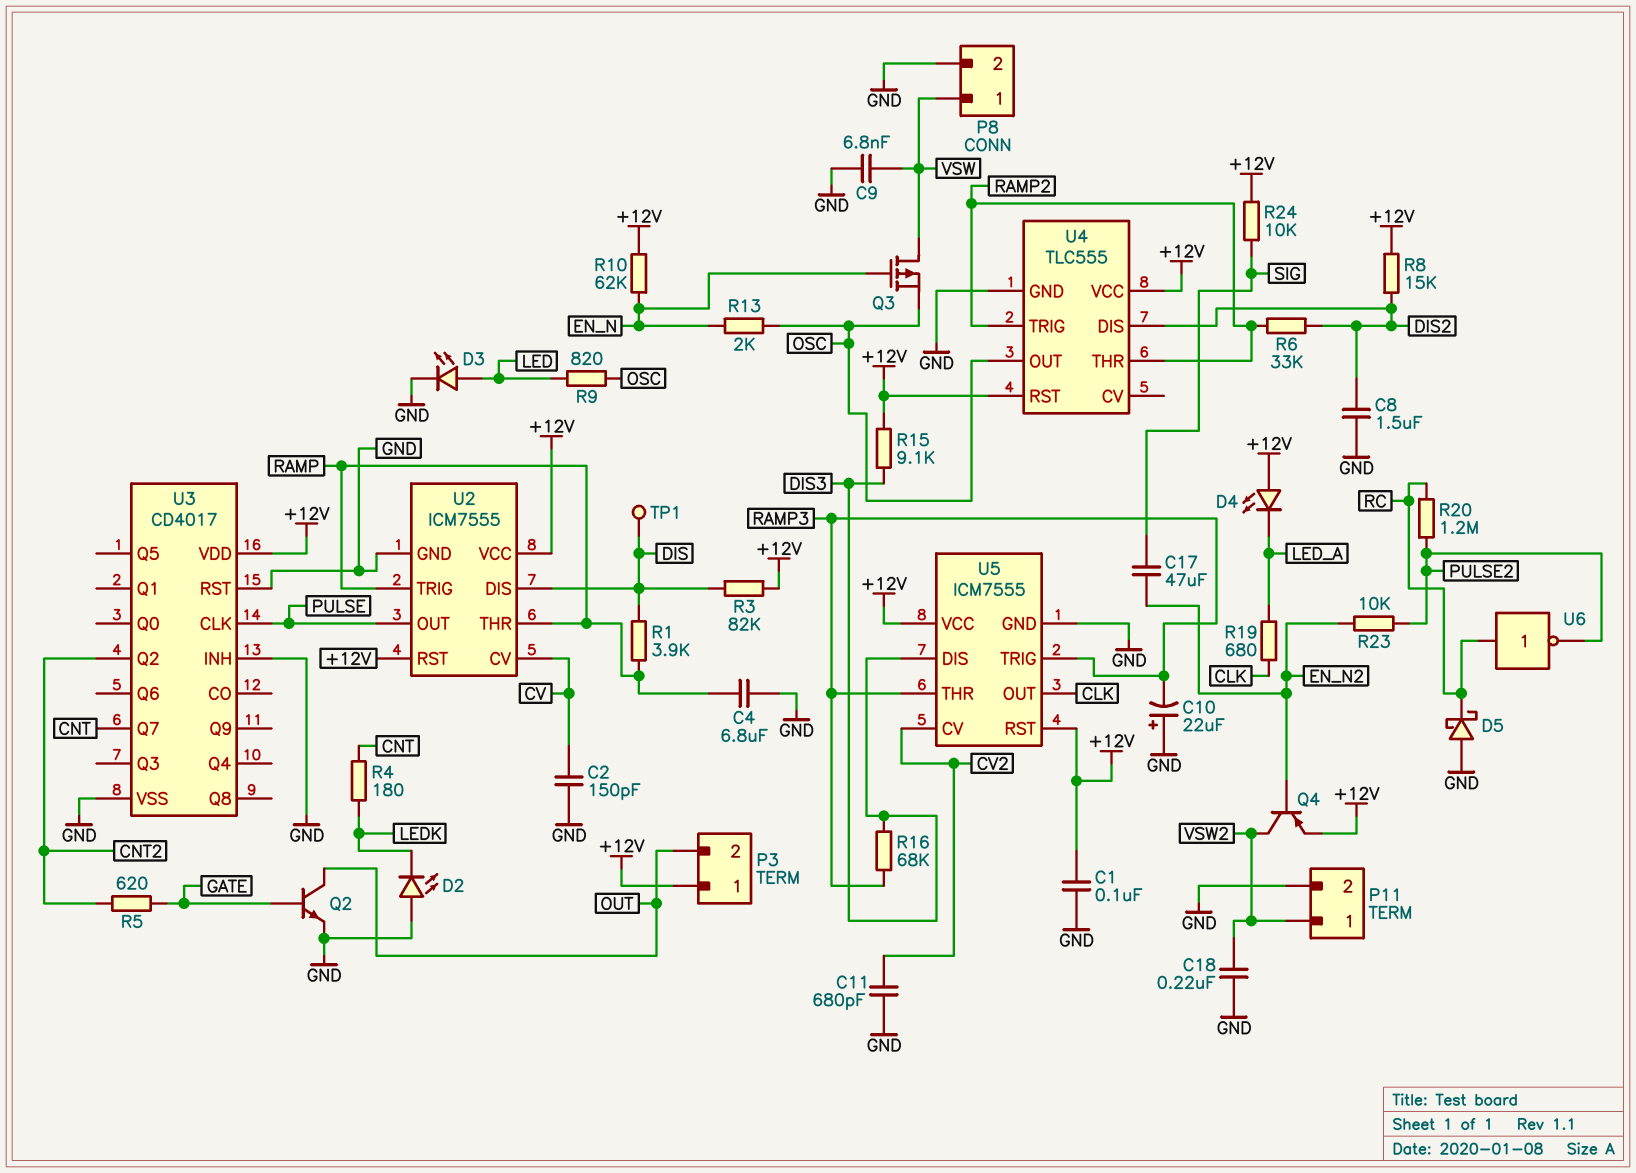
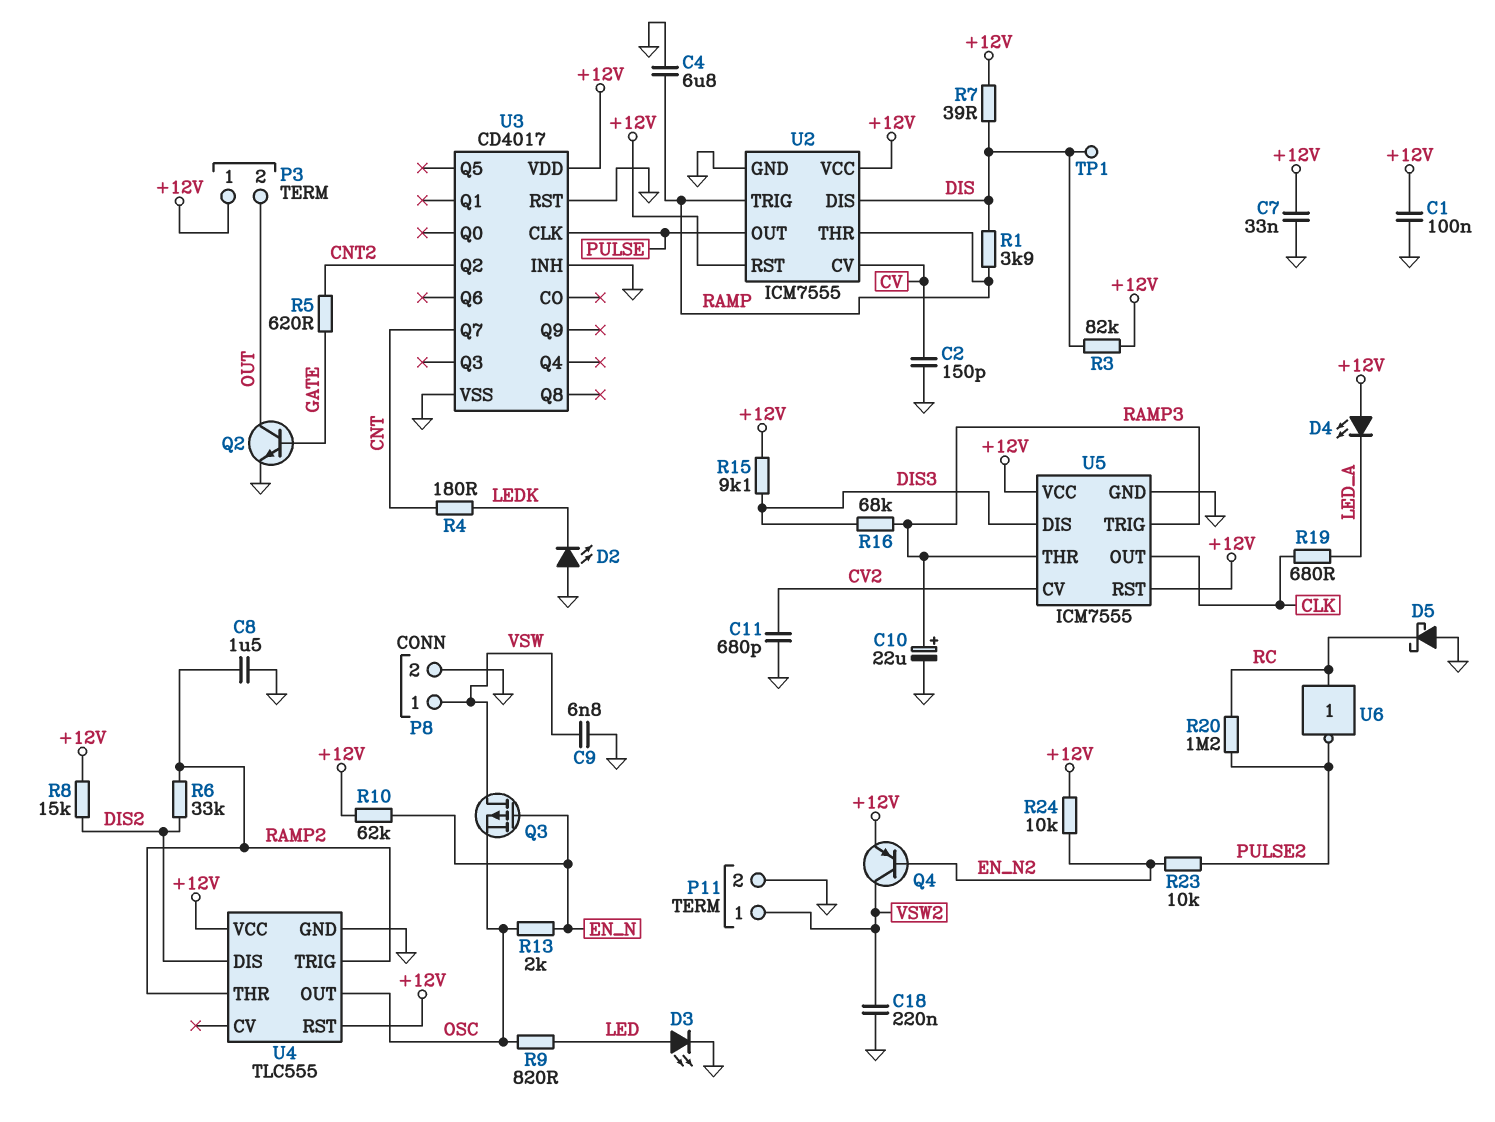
C7: none -> 33nF (+12V, GND)
C8: 1.5uF (DIS2, GND) -> 1.5uF (GND, RAMP2)
C10: 22uF (plus GND, minus RAMP3) -> 22uF (plus RAMP3, minus GND)
C17: 47uF (EN_N2, SIG) -> none
R7: none -> 39 (+12V, DIS)
R24: 10k (+12V, SIG) -> 10k (+12V, EN_N2)

